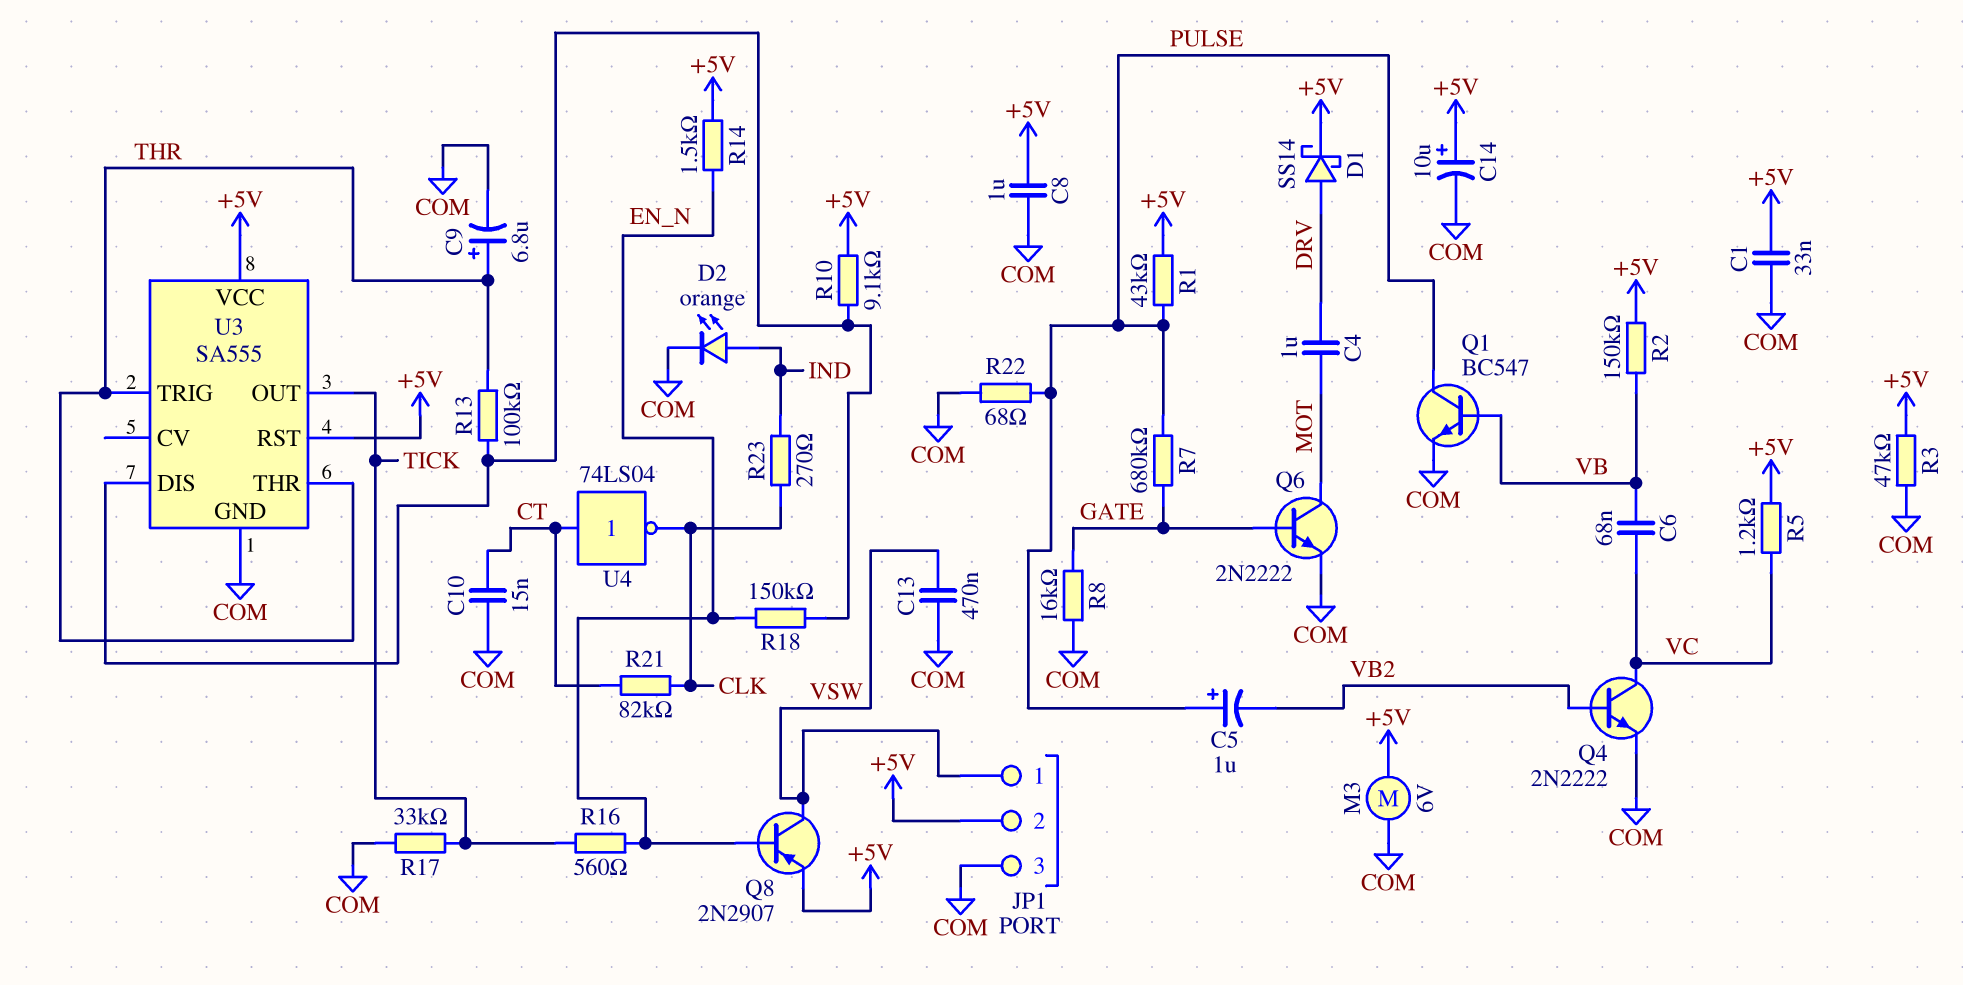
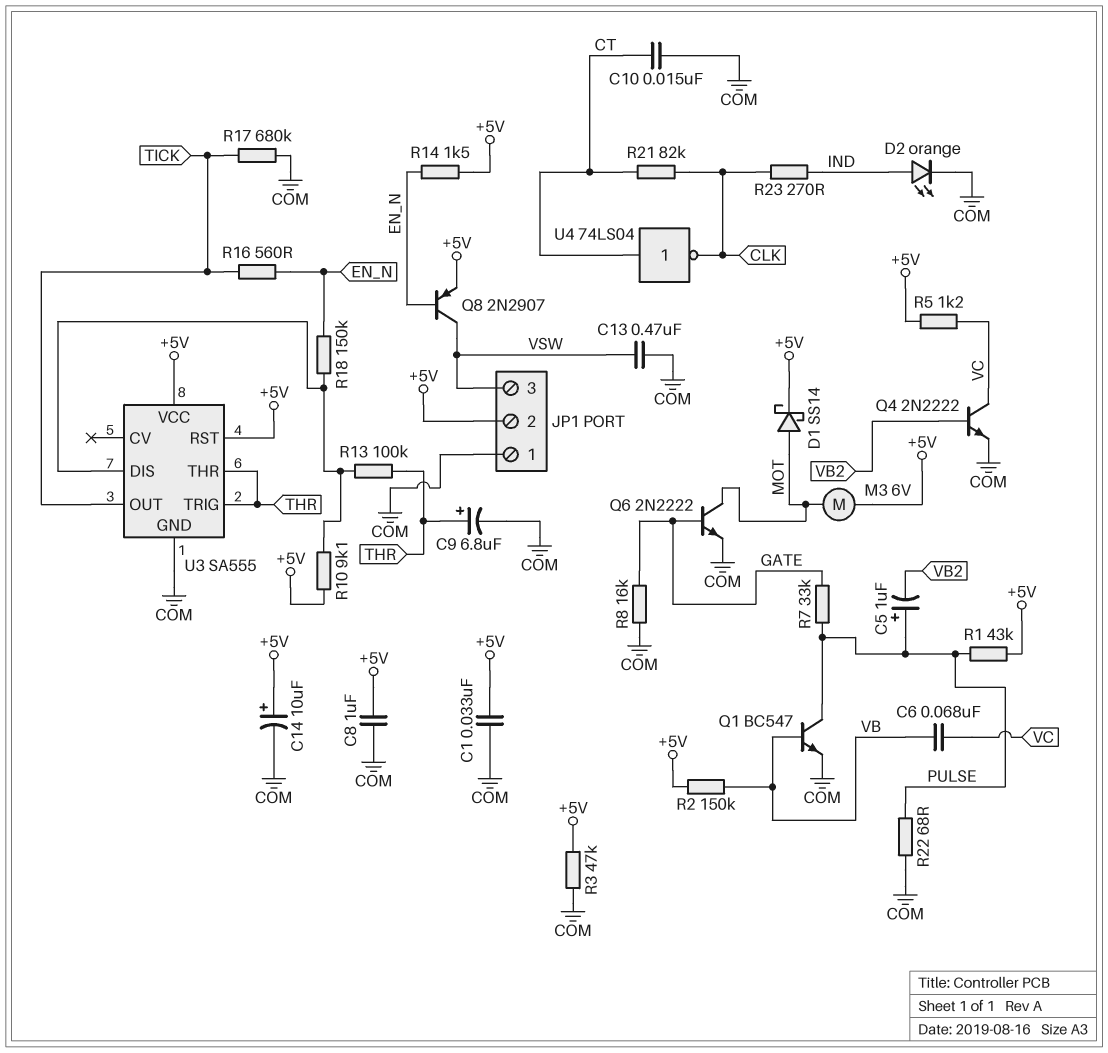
C4: 1uF (DRV, MOT) -> none
D1: schottky SS14 (A DRV, K +5V) -> schottky SS14 (A MOT, K +5V)
JP1 pin 1: VSW -> COM
JP1 pin 3: COM -> VSW
M3: motor 6V (+5V, COM) -> motor 6V (+5V, MOT)
R7: 680k (GATE, PULSE) -> 33k (GATE, PULSE)
R17: 33k (COM, TICK) -> 680k (COM, TICK)

